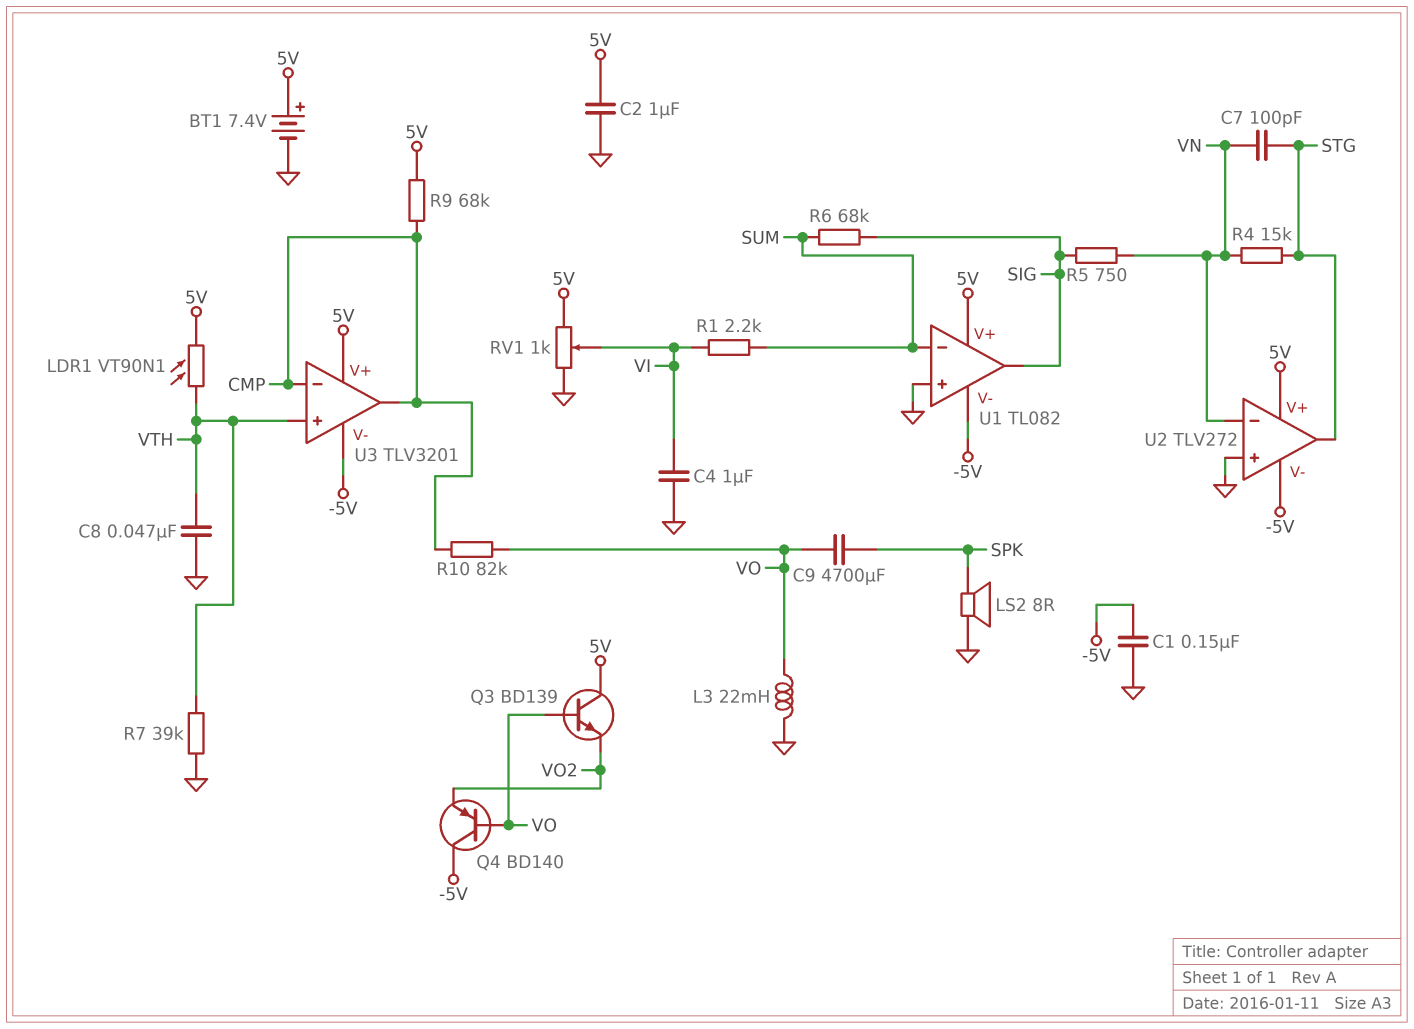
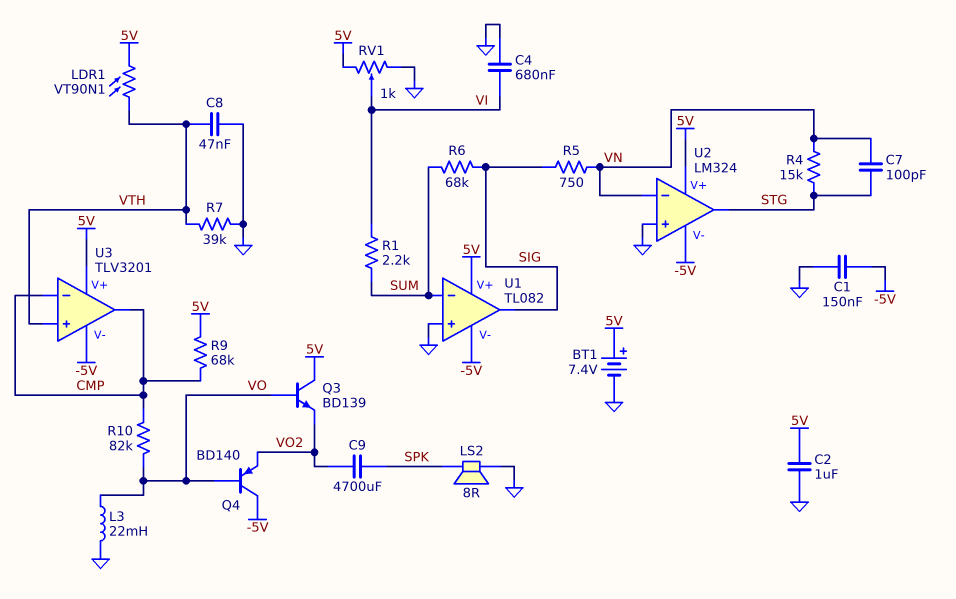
C4: 1uF (GND, VI) -> 680nF (GND, VI)
C9: 4700uF (SPK, VO) -> 4700uF (SPK, VO2)
U2: TLV272 -> LM324

